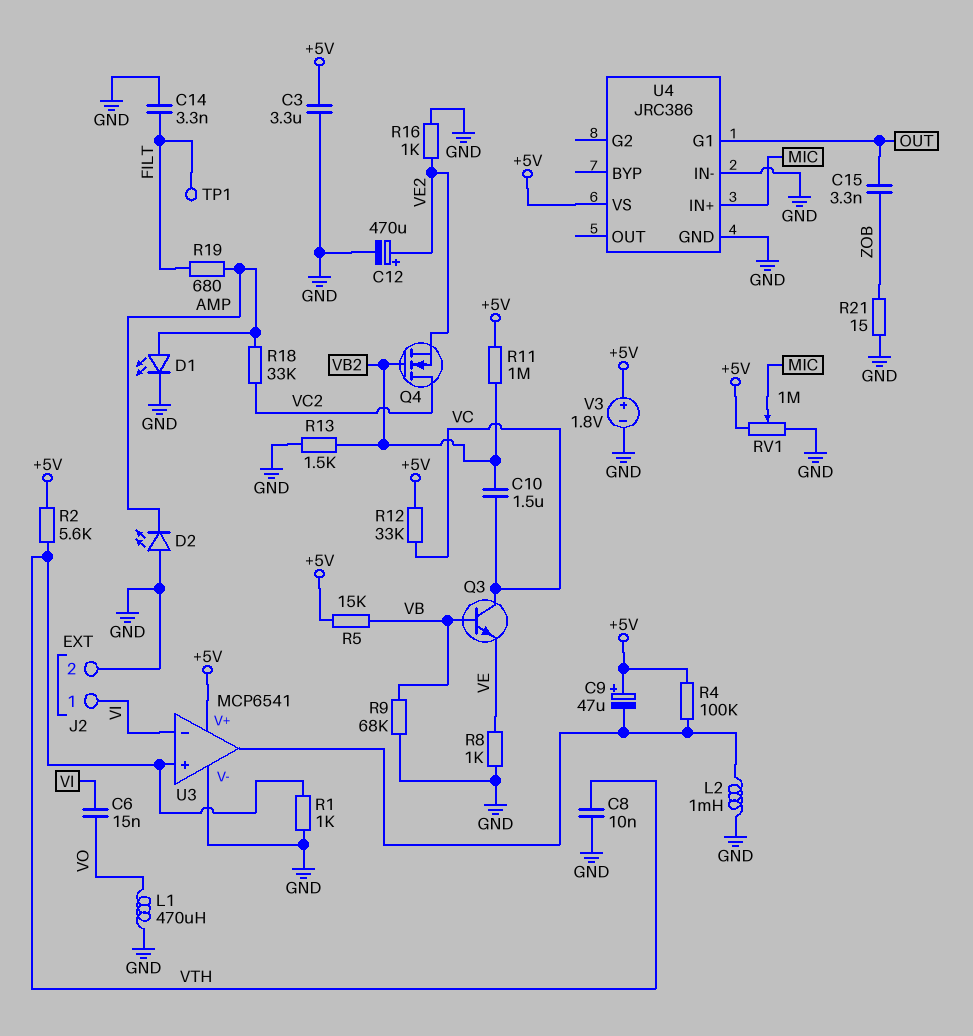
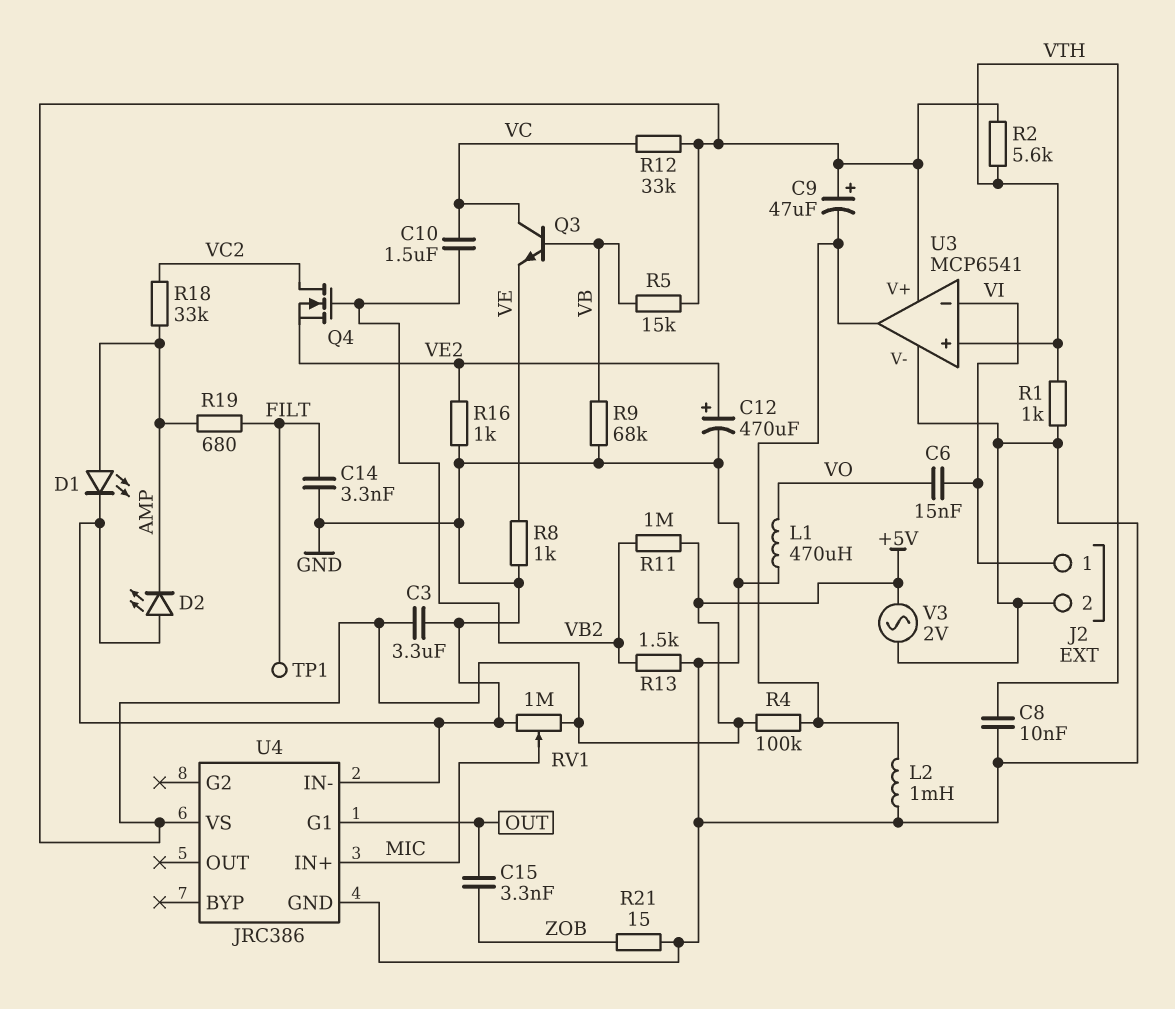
V3: 1.8V (plus +5V, minus GND) -> AC 2V (+5V, GND)

